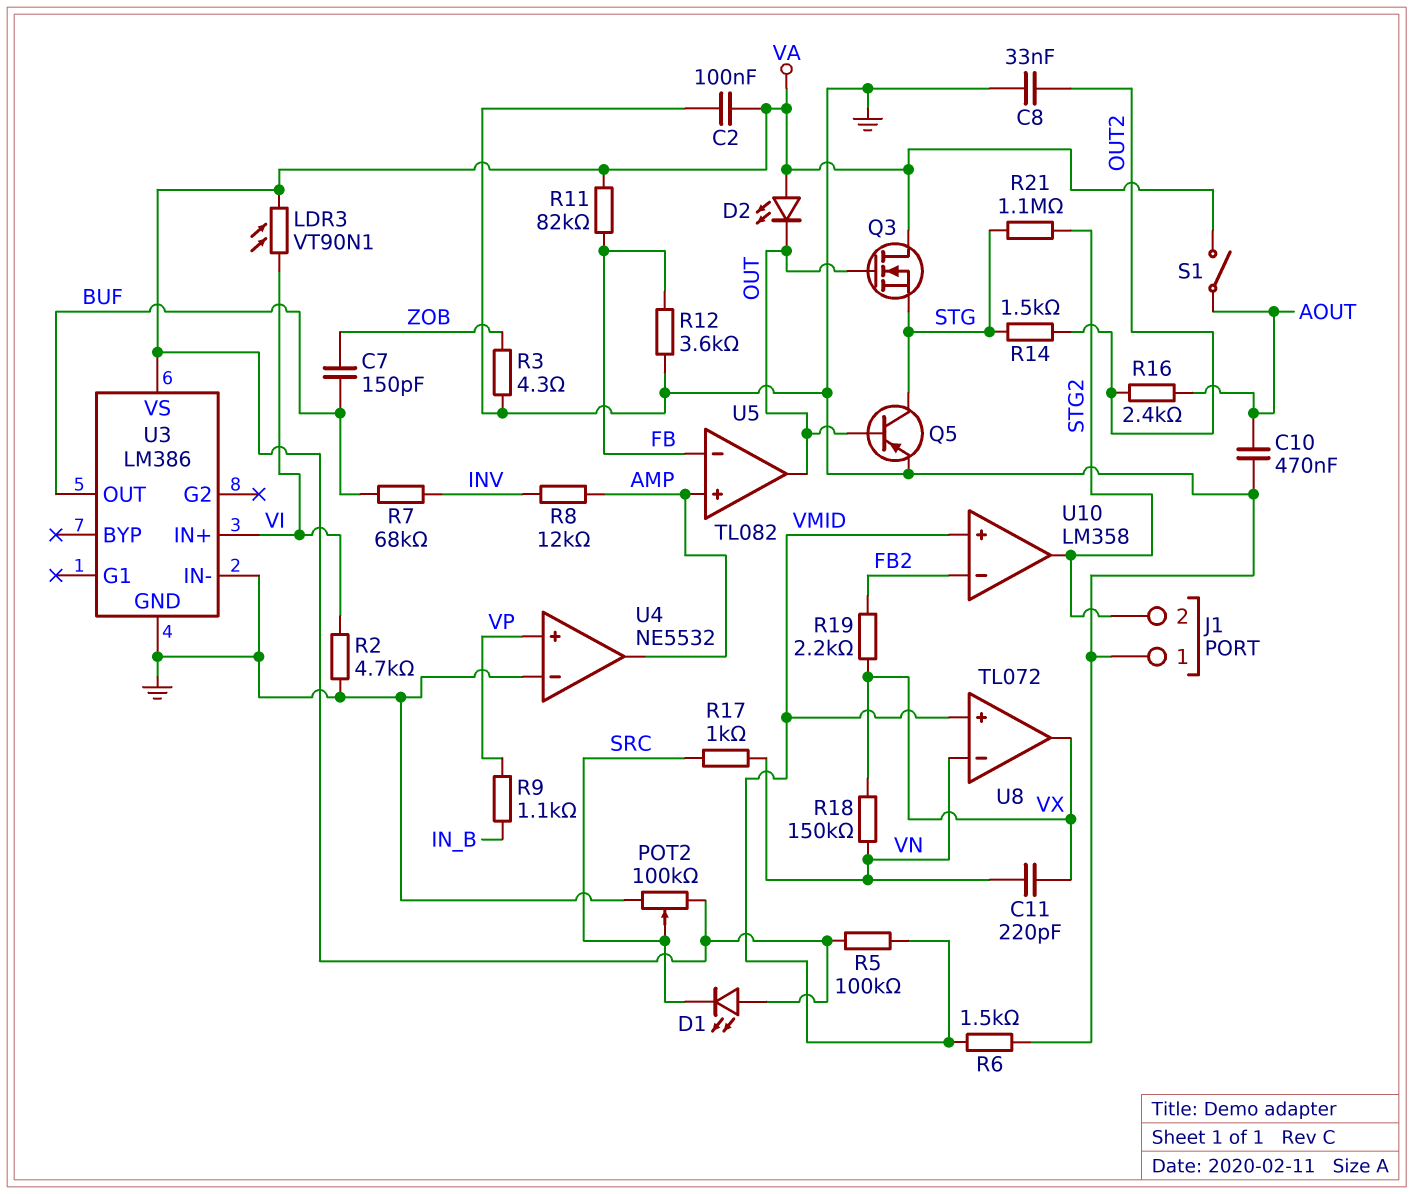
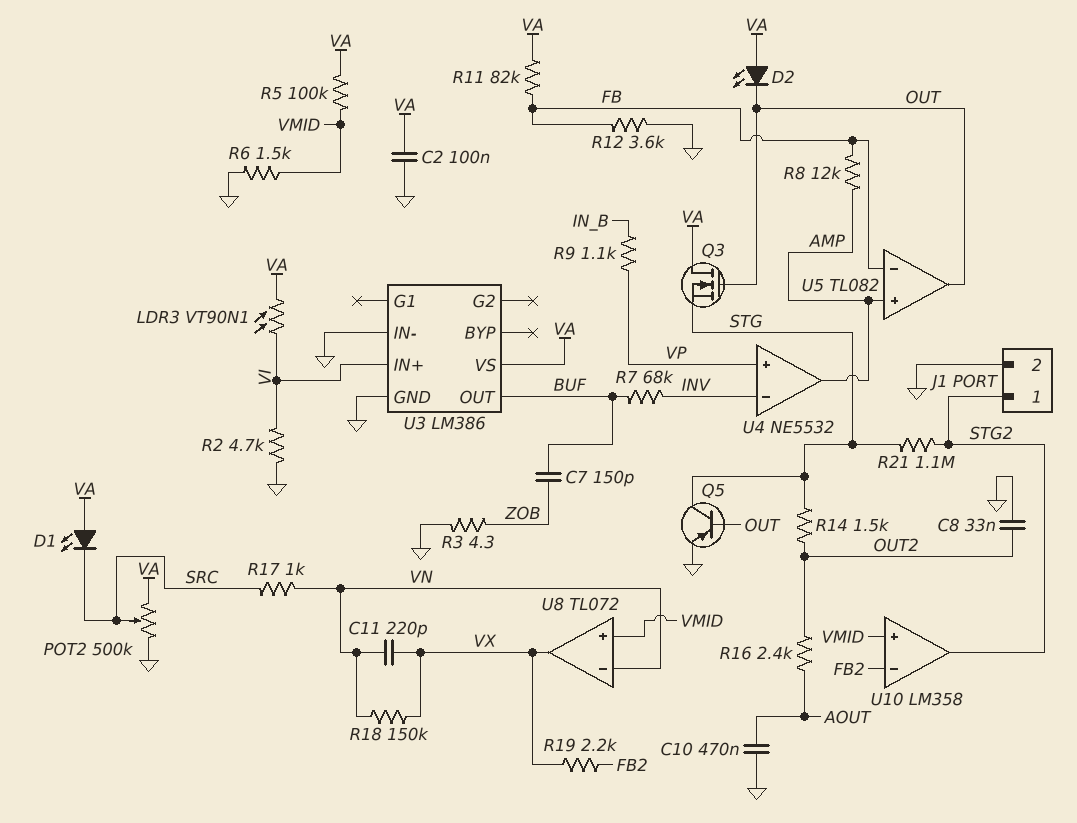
J1 pin 1: GND -> STG2
J1 pin 2: STG2 -> GND
POT2: 100k (GND, VA, wiper SRC) -> 500k (GND, VA, wiper SRC)
R8: 12k (AMP, INV) -> 12k (AMP, FB)
S1: switch (AOUT, VA) -> none
U4 pin in-: GND -> INV

